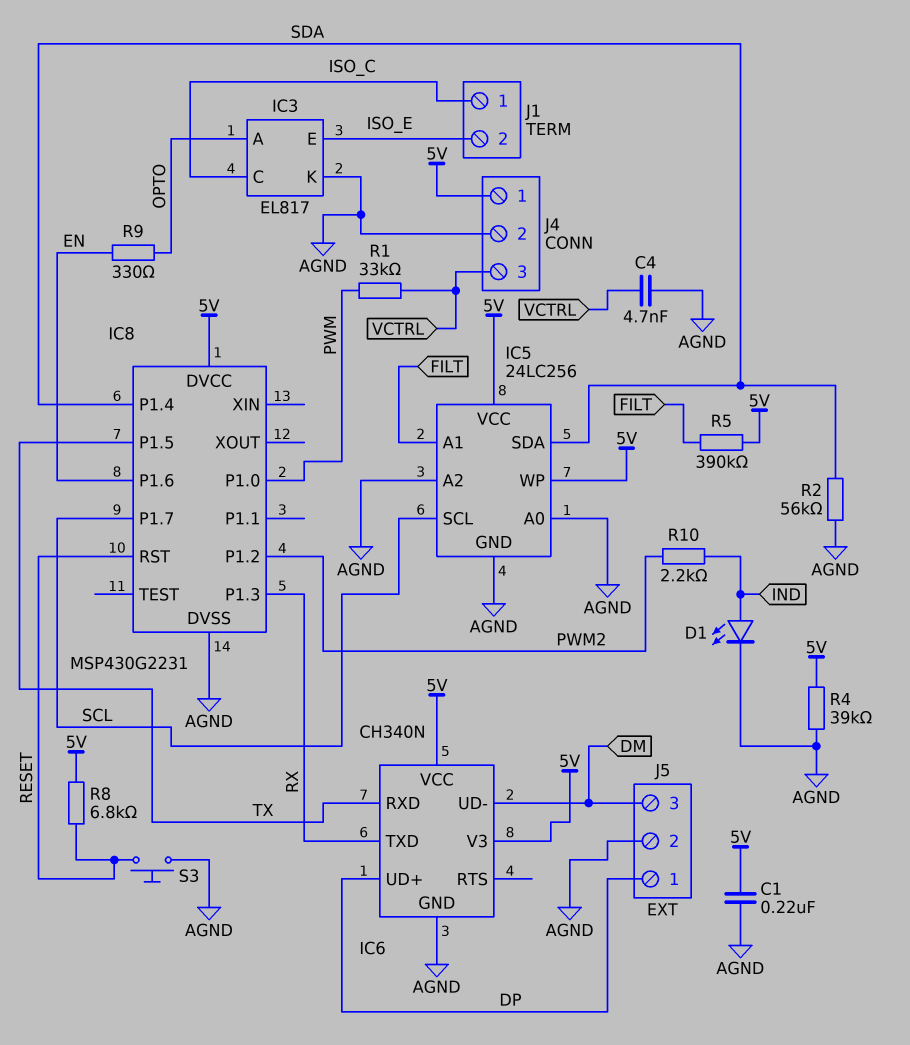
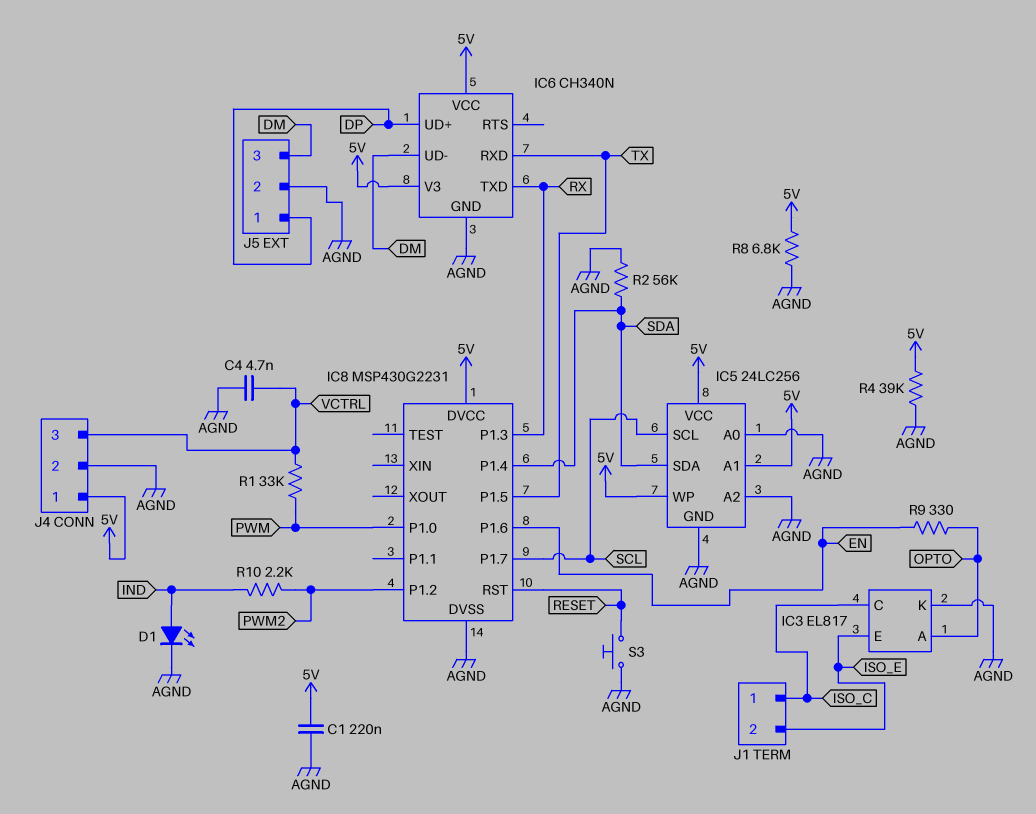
IC5 pin A1: FILT -> 5V
R5: 390k (5V, FILT) -> none
R8: 6.8k (5V, RESET) -> 6.8k (5V, AGND)

